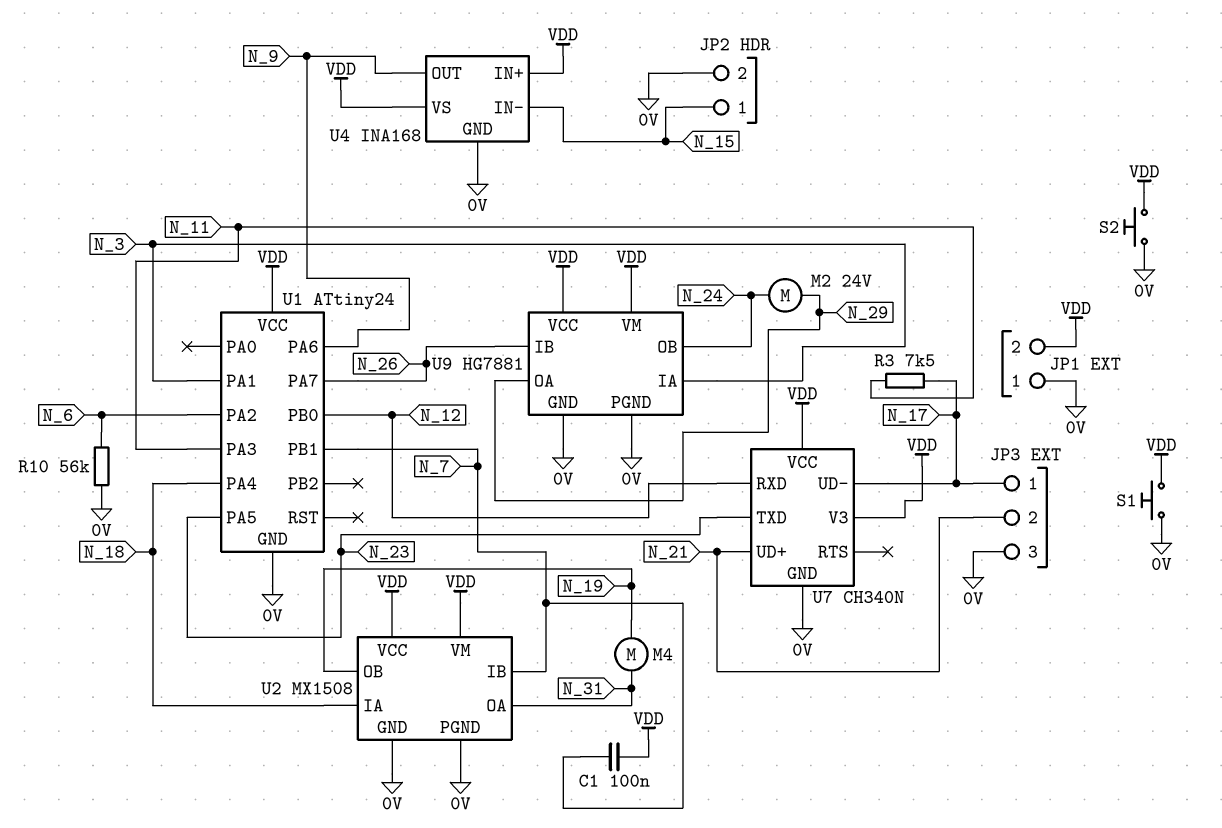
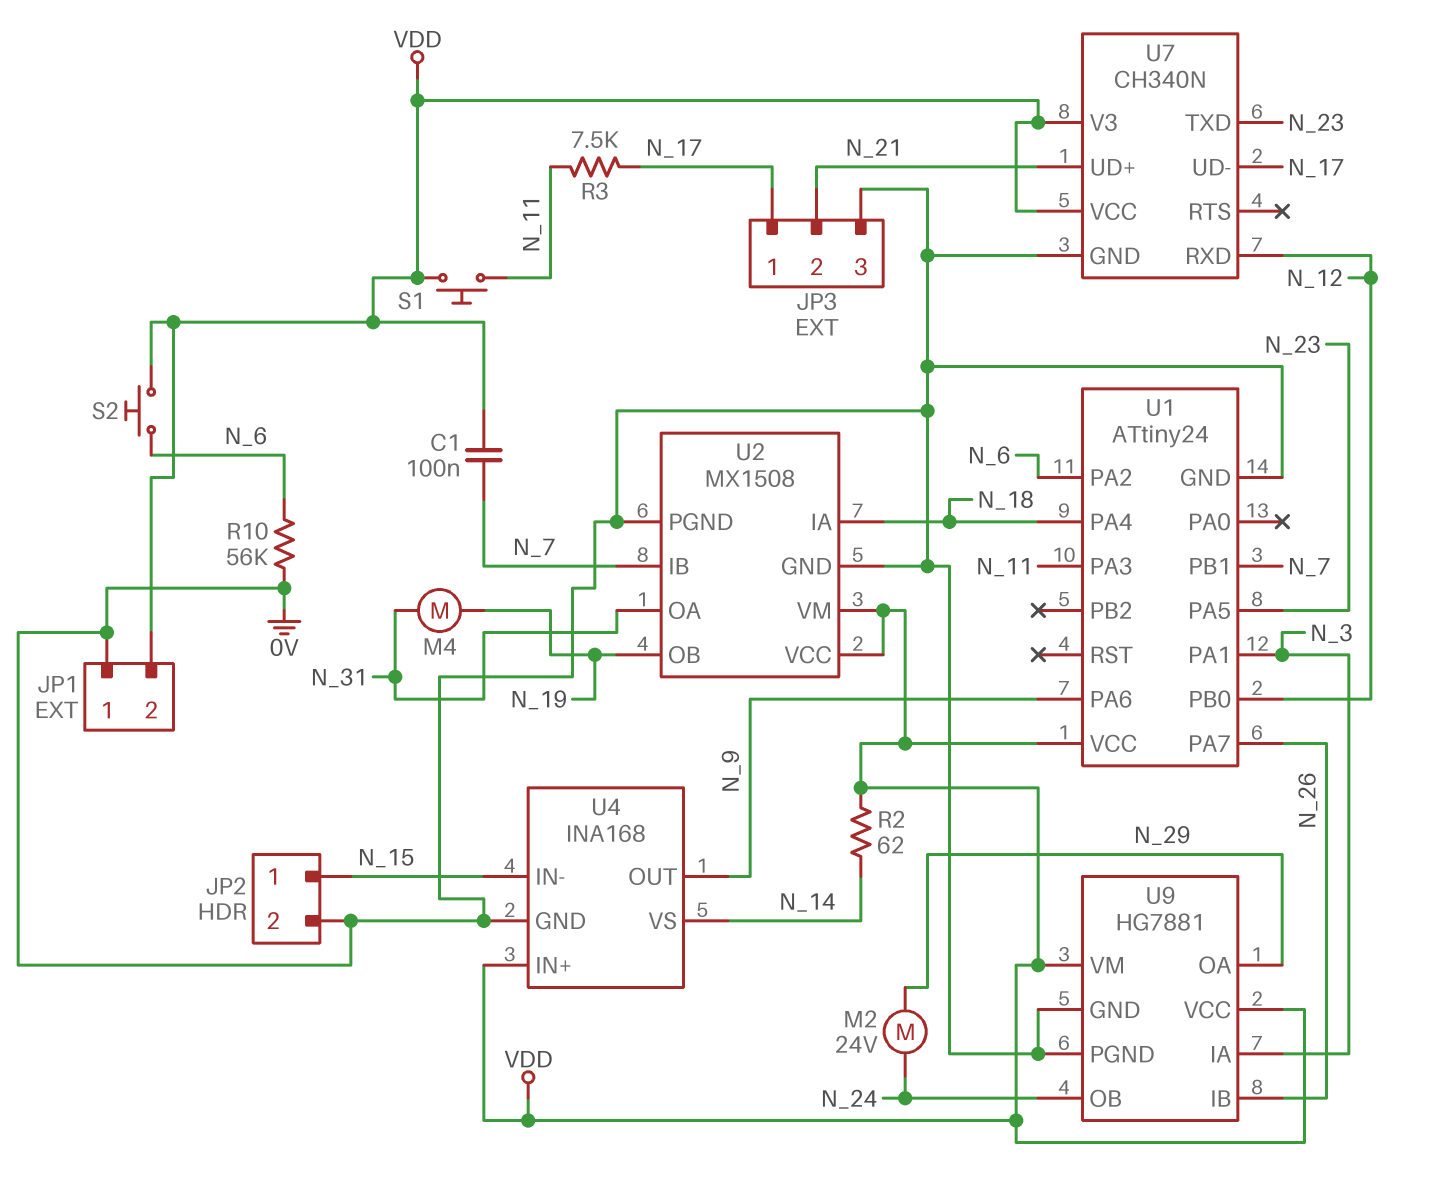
R2: none -> 62 (N_14, VDD)
S1: button (0V, VDD) -> button (N_11, VDD)
S2: button (0V, VDD) -> button (N_6, VDD)
U4 pin VS: VDD -> N_14

